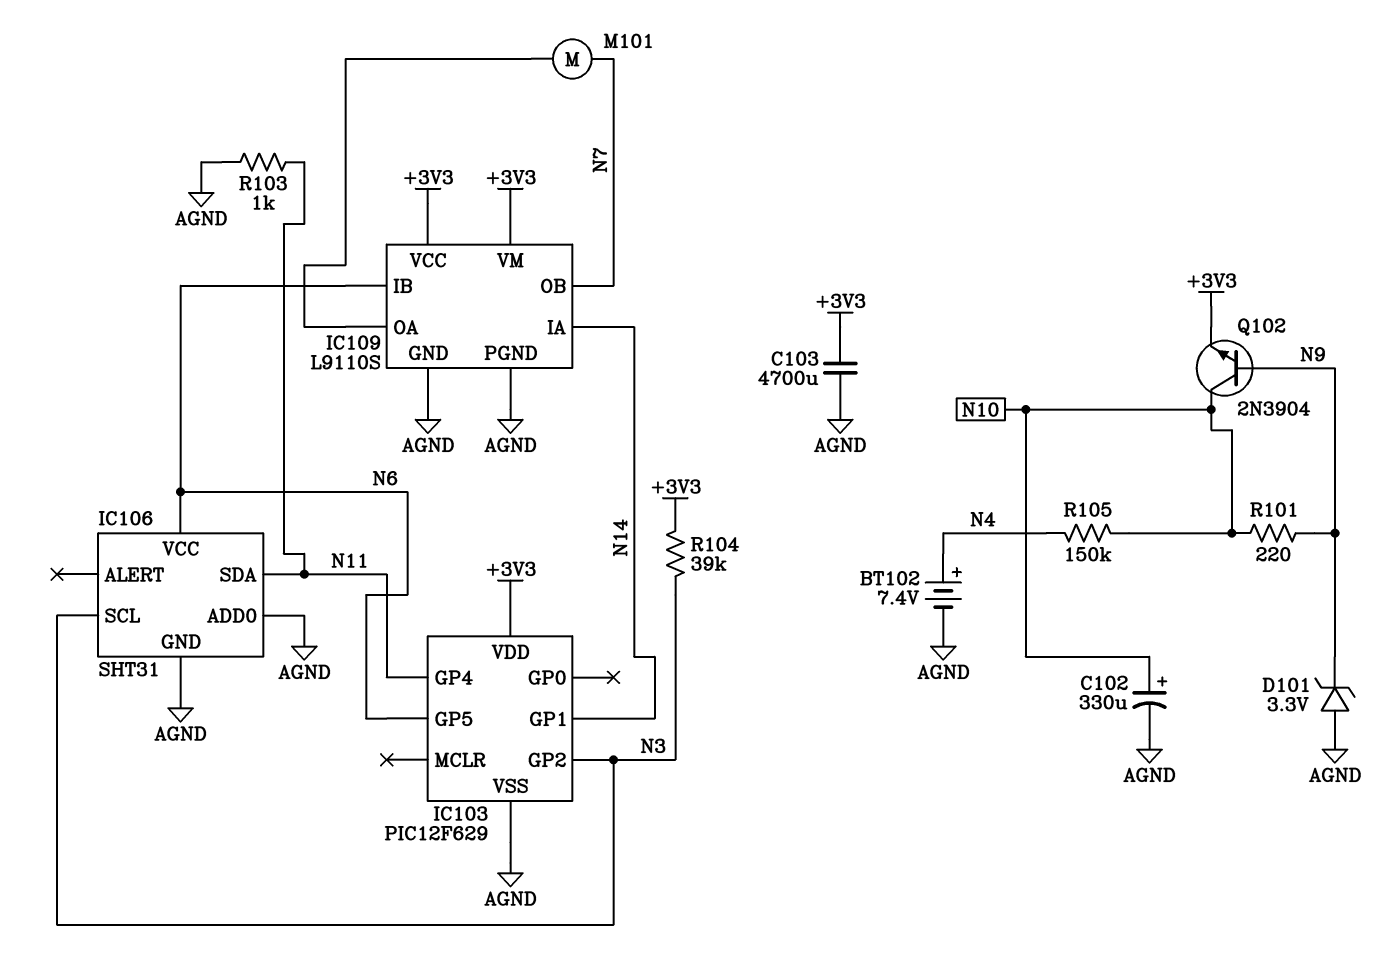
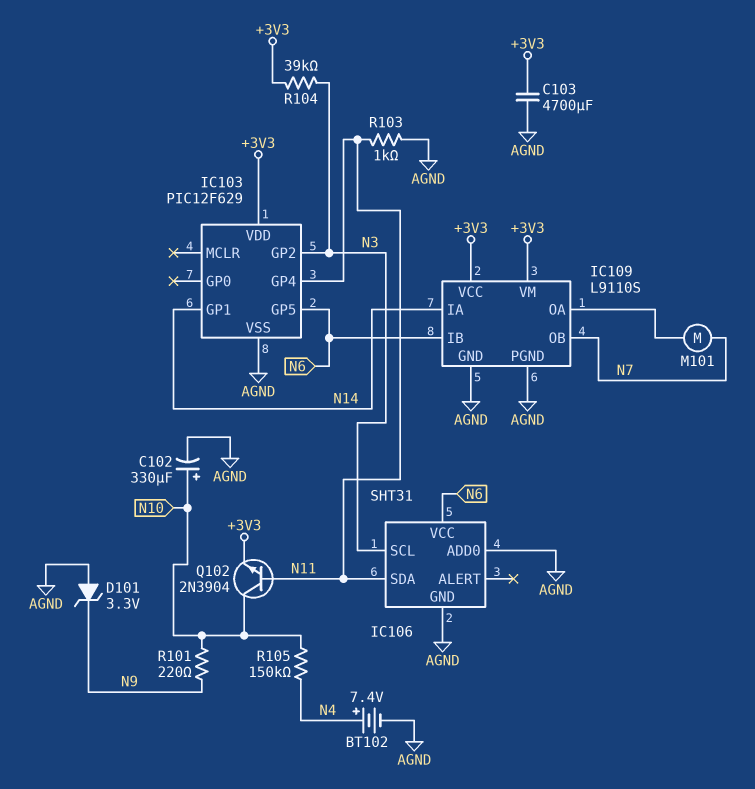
Q102: NPN 2N3904 (B N9, C N10, E +3V3) -> NPN 2N3904 (B N11, C N10, E +3V3)

